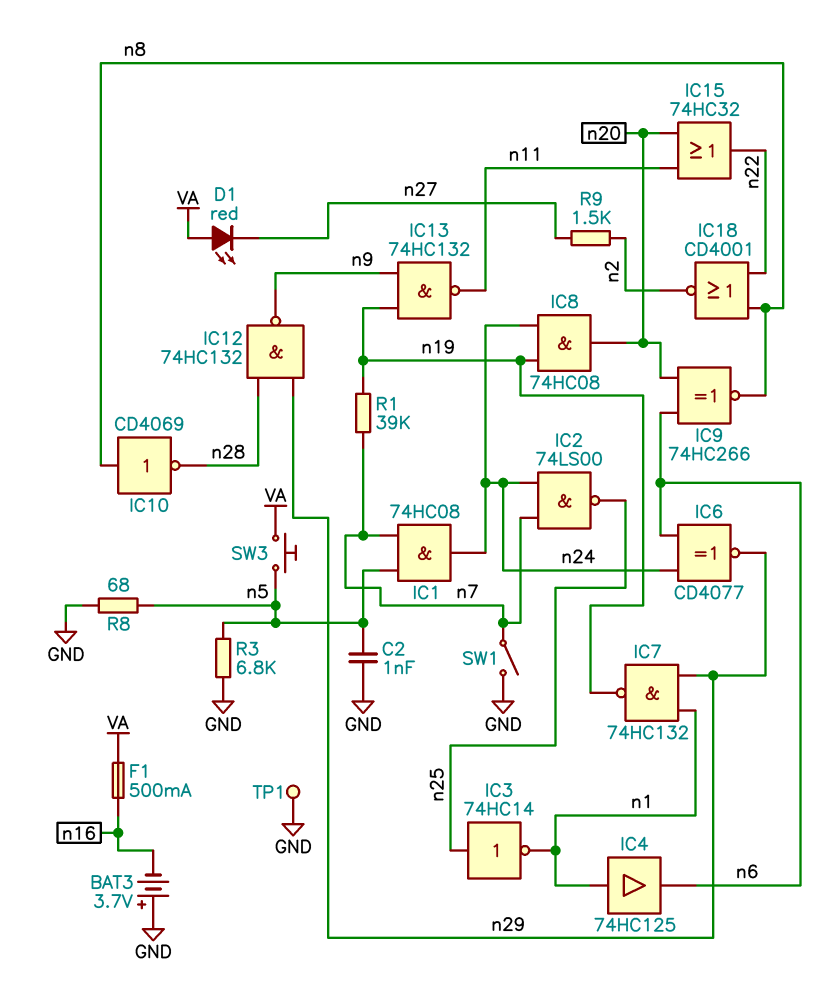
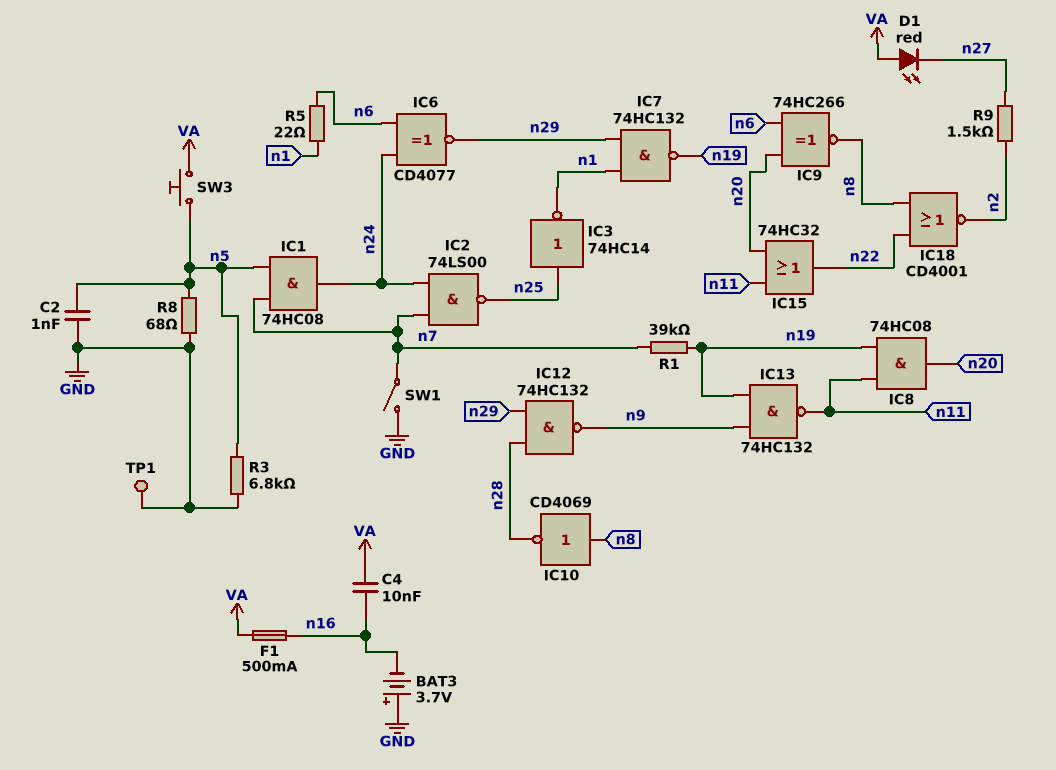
C4: none -> 10nF (VA, n16)
IC4: buffer 74HC125 (in n1, out n6) -> none
IC8: AND 74HC08 (in n19, in n24, out n20) -> AND 74HC08 (in n11, in n19, out n20)
R5: none -> 22 (n1, n6)

